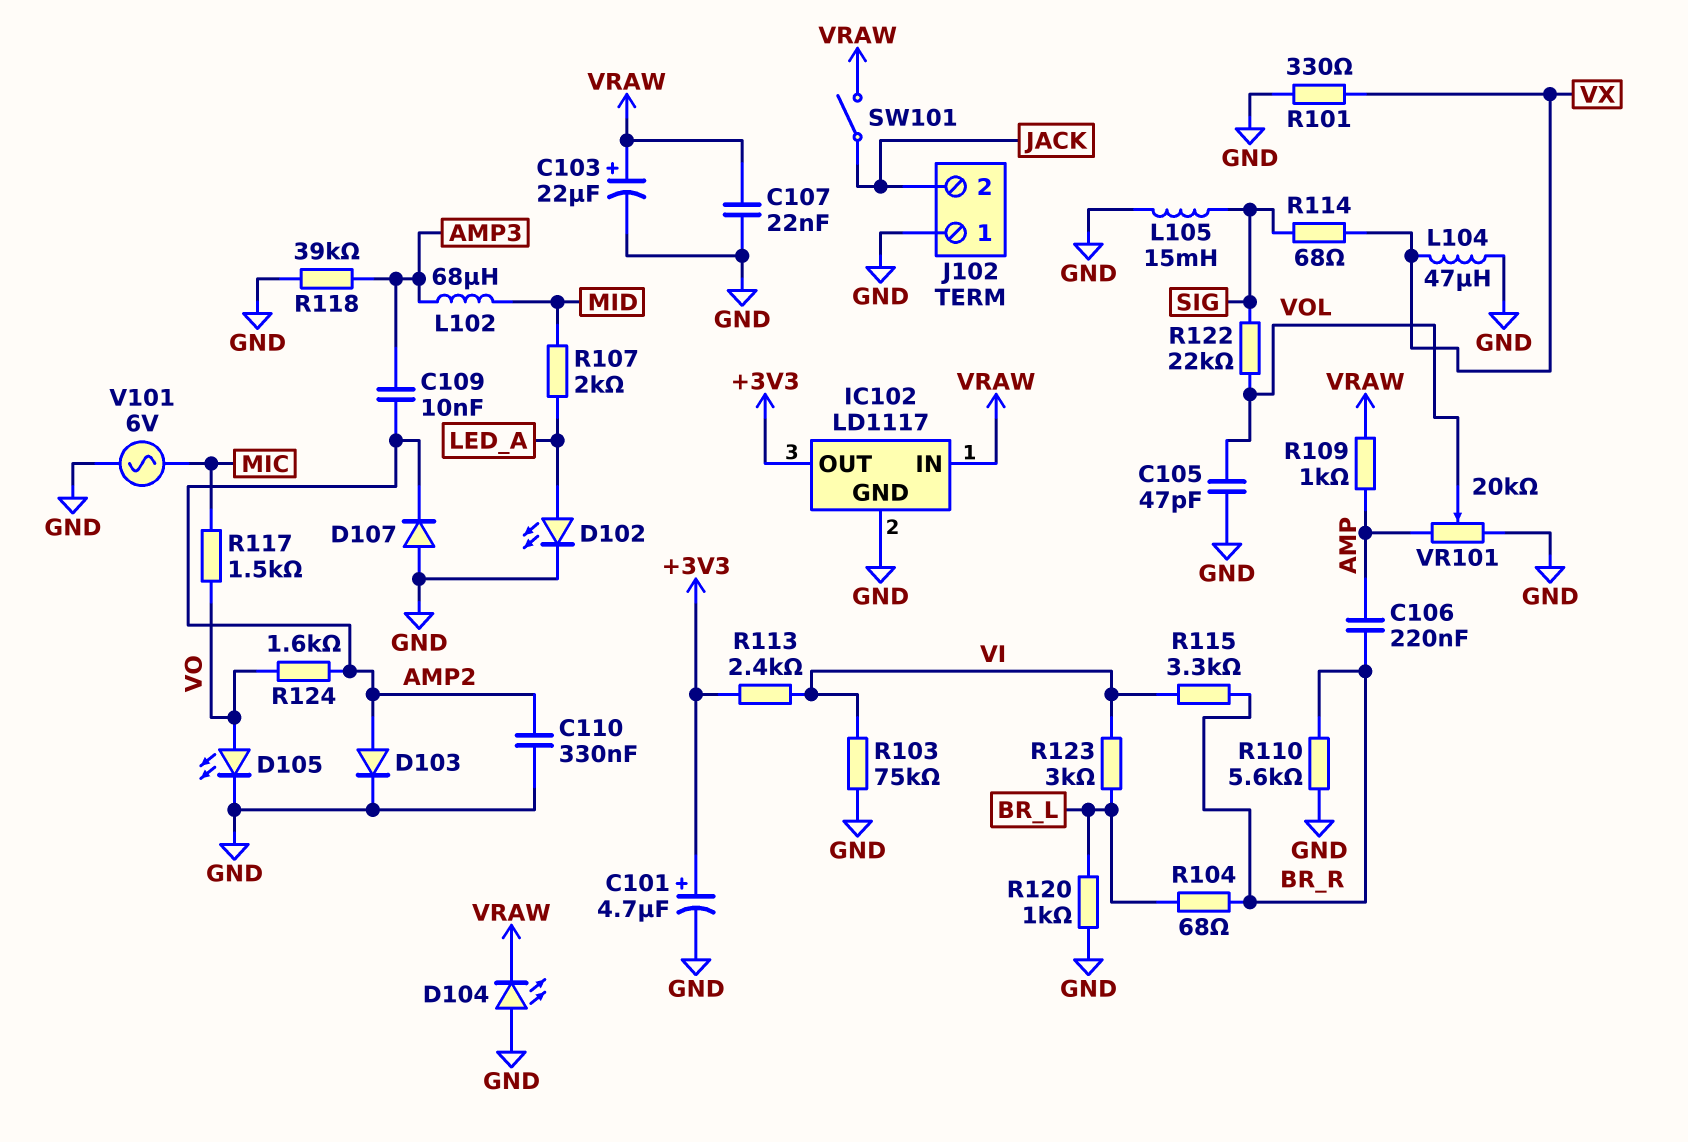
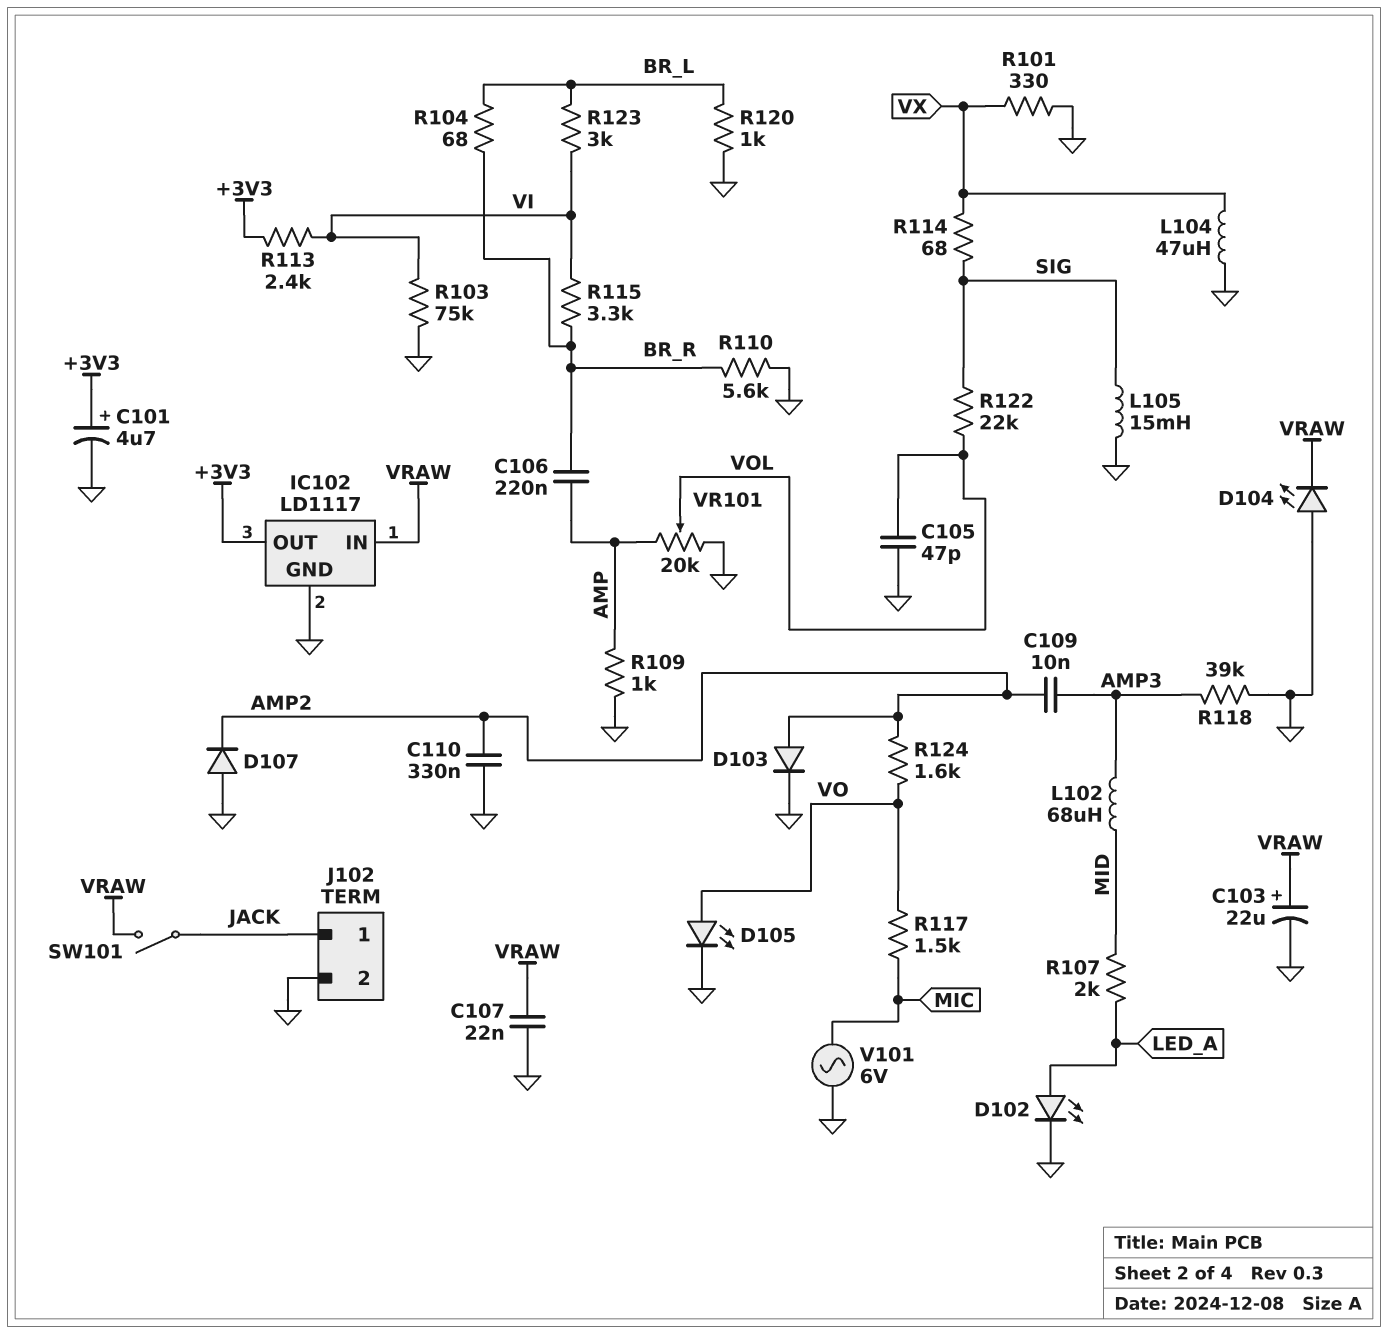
J102 pin 1: GND -> JACK
J102 pin 2: JACK -> GND
R109: 1k (AMP, VRAW) -> 1k (AMP, GND)

